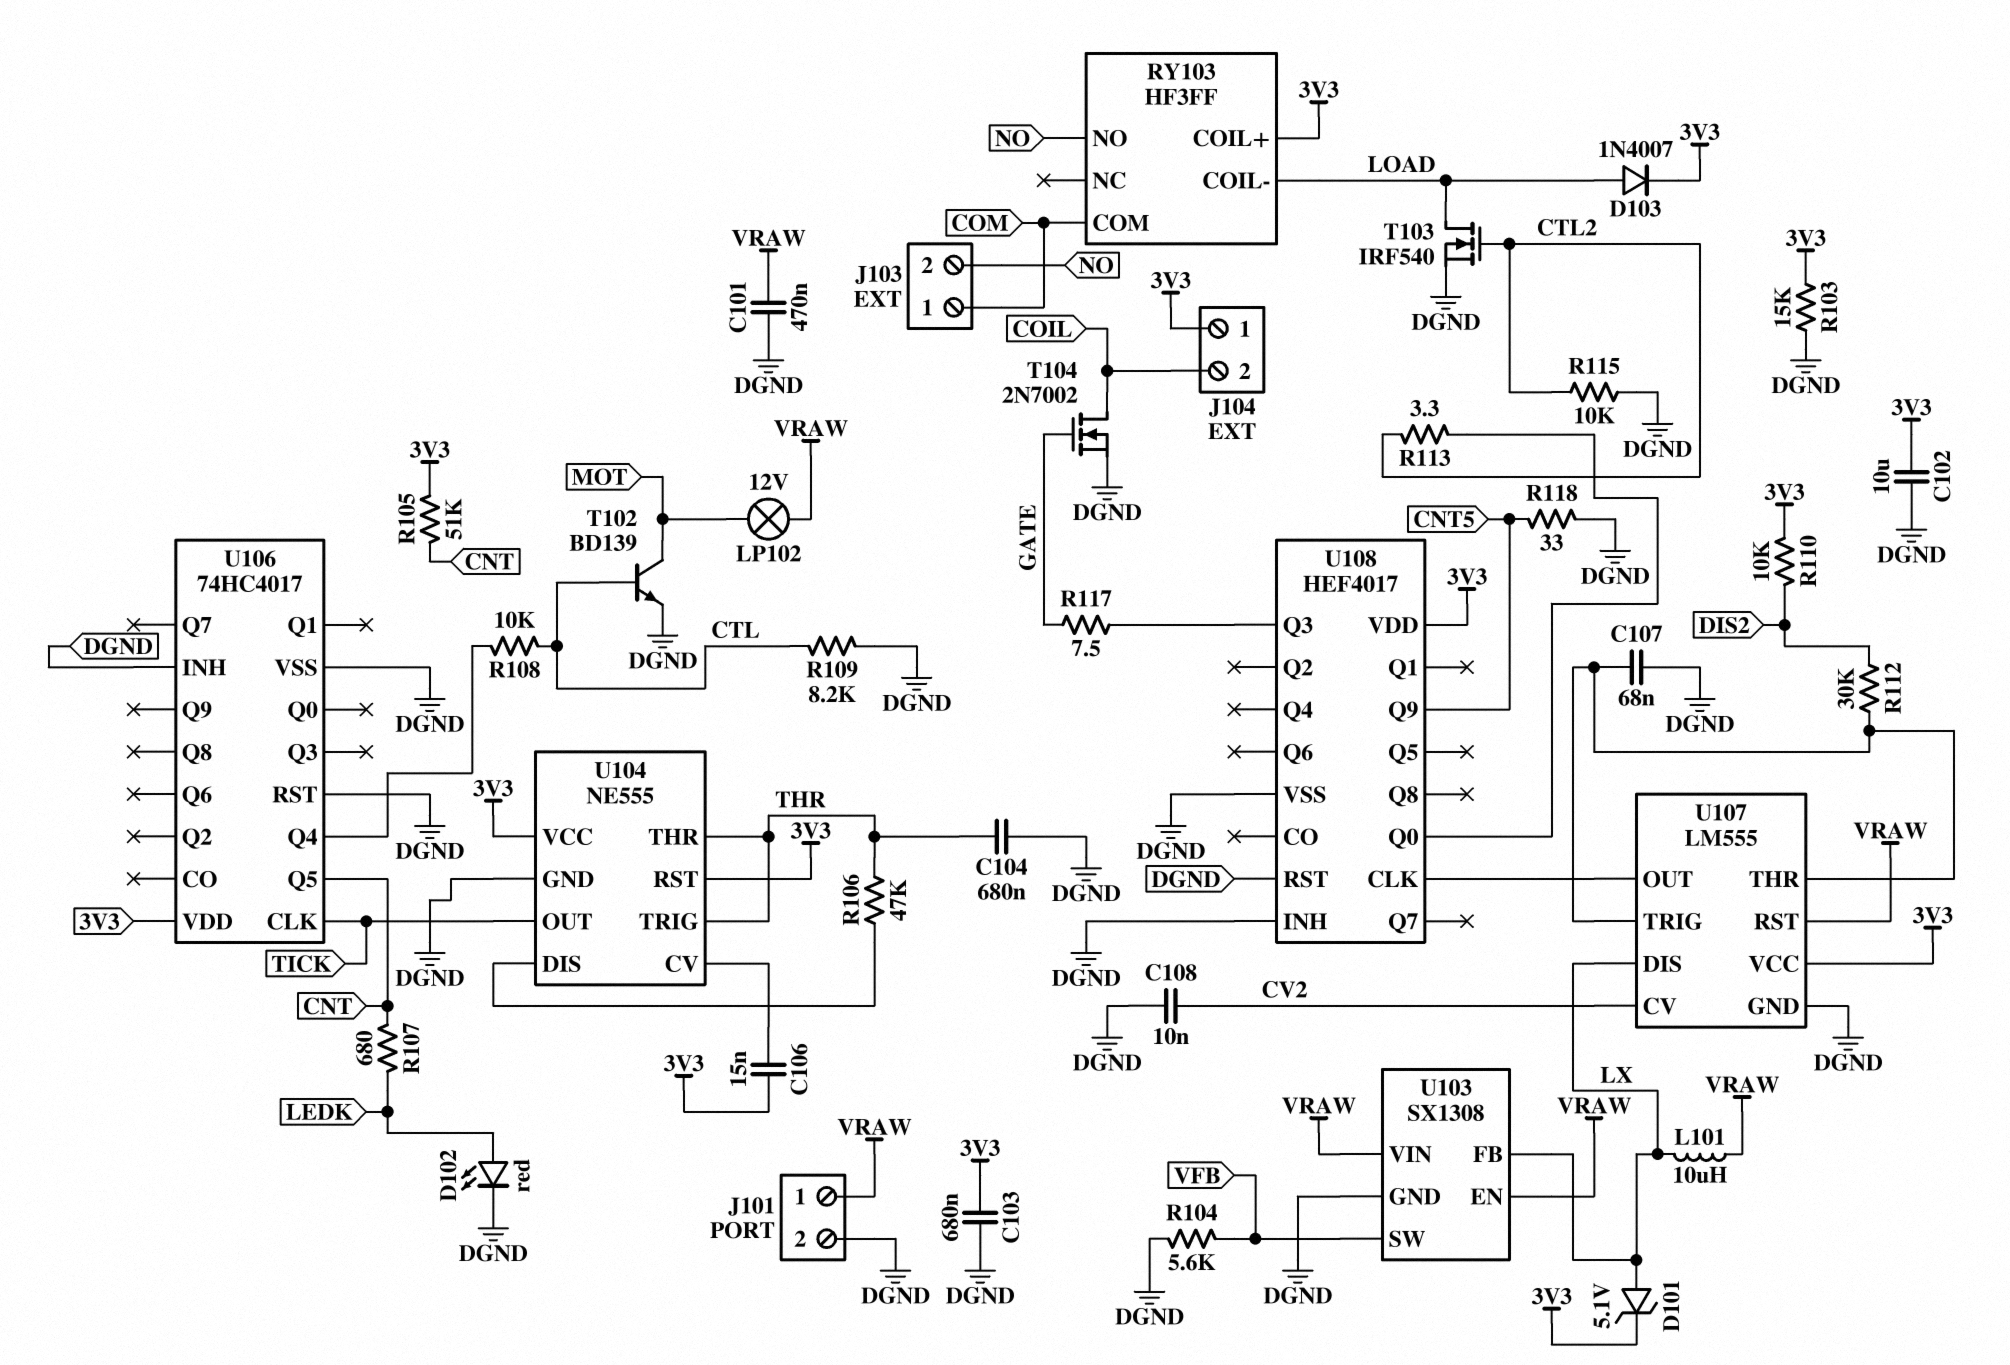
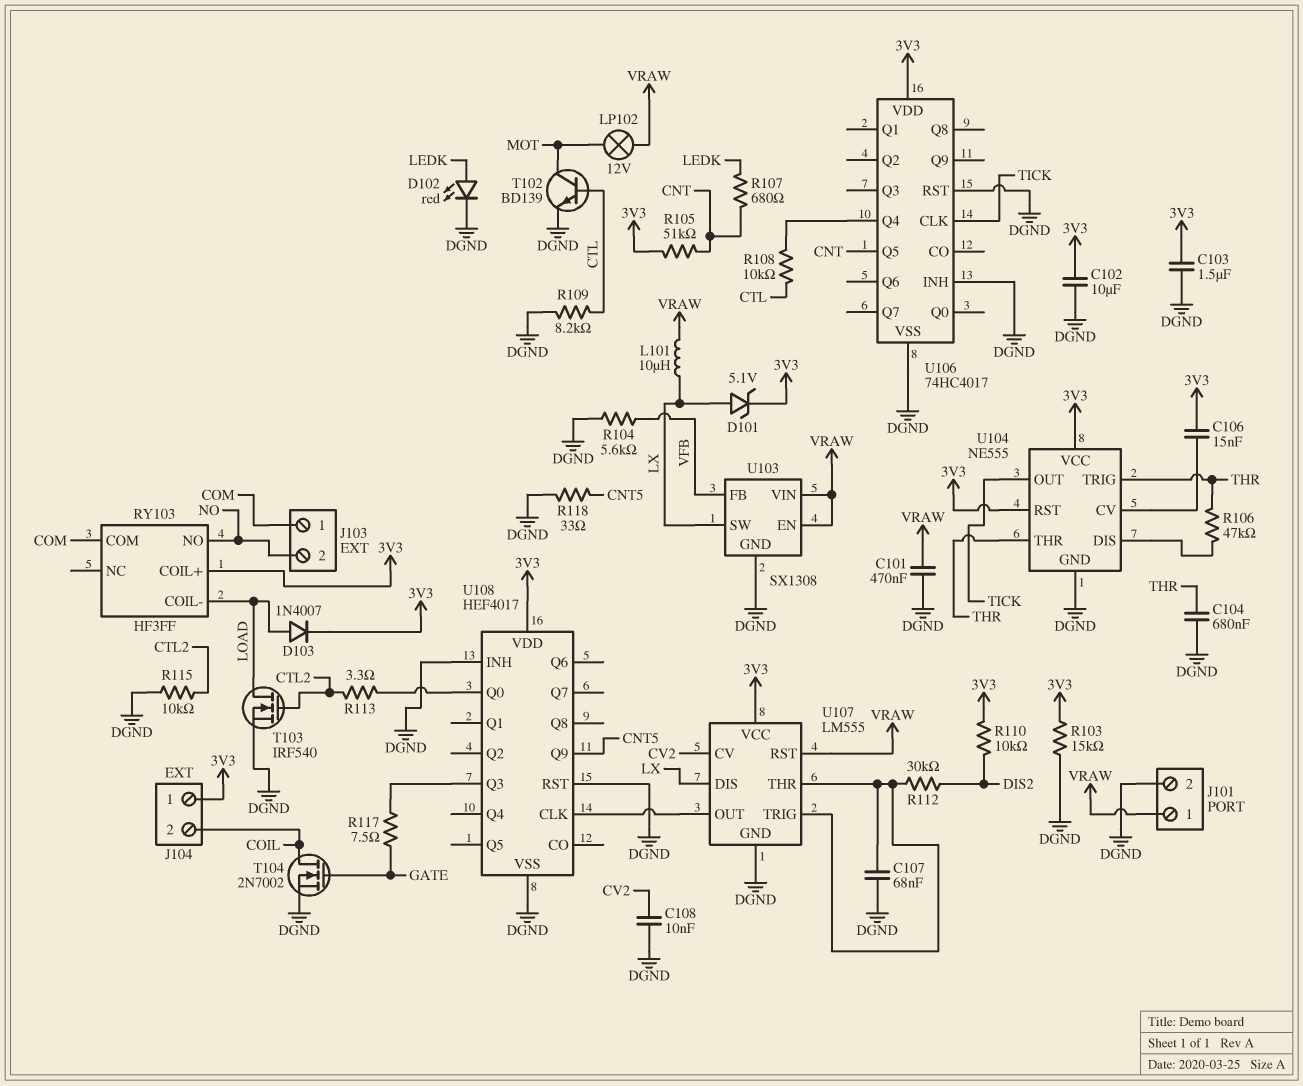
C103: 680nF (3V3, DGND) -> 1.5uF (3V3, DGND)
U103 pin FB: LX -> VFB
U103 pin SW: VFB -> LX

